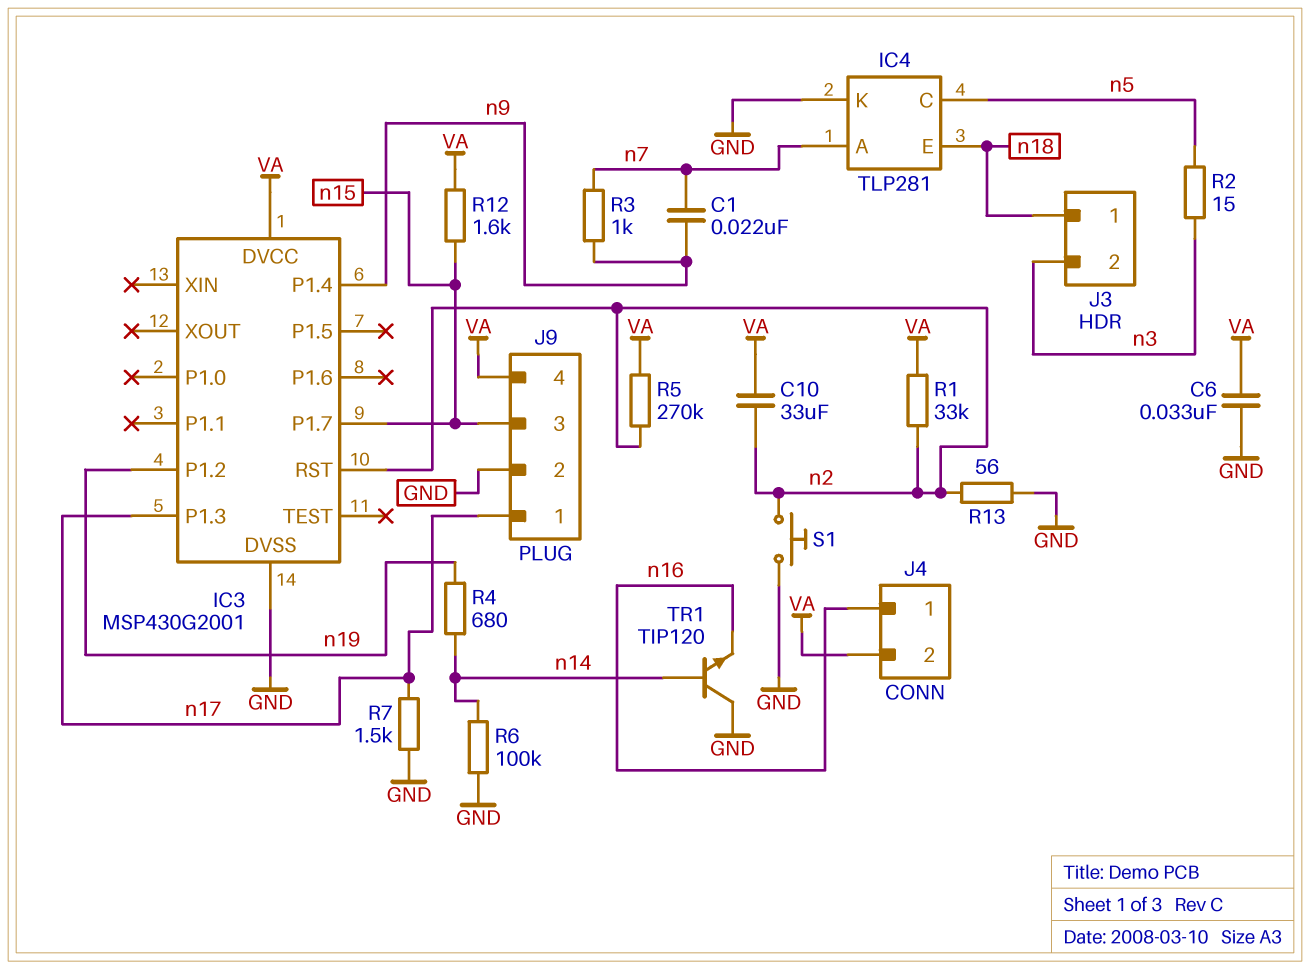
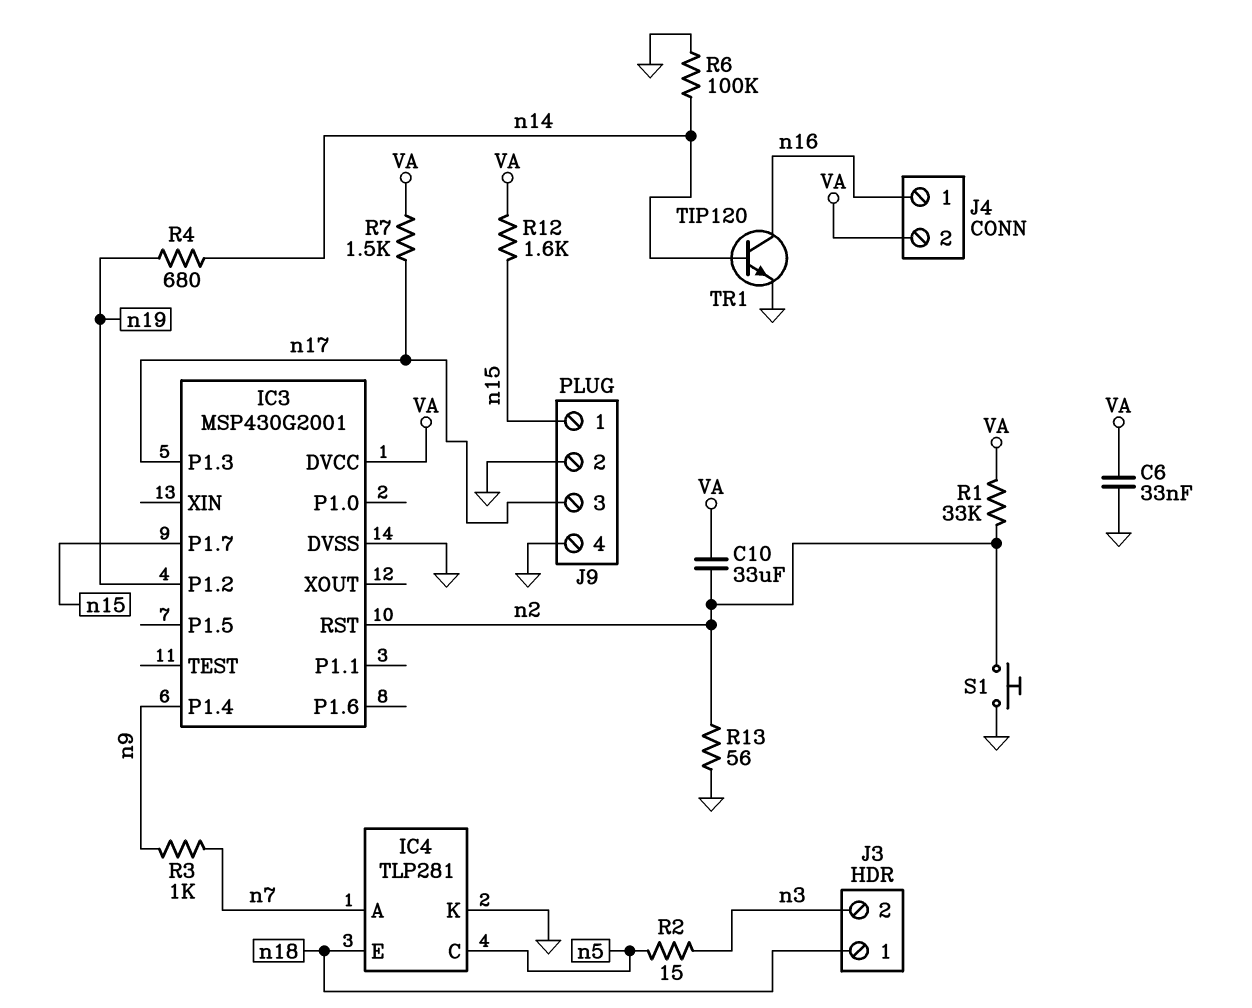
C1: 22nF (n7, n9) -> none
J9 pin 1: n17 -> n15
J9 pin 3: n15 -> n17
J9 pin 4: VA -> GND
R5: 270k (VA, n2) -> none
R7: 1.5k (GND, n17) -> 1.5k (VA, n17)
TR1: NPN TIP120 (B n14, C GND, E n16) -> NPN TIP120 (B n14, C n16, E GND)

